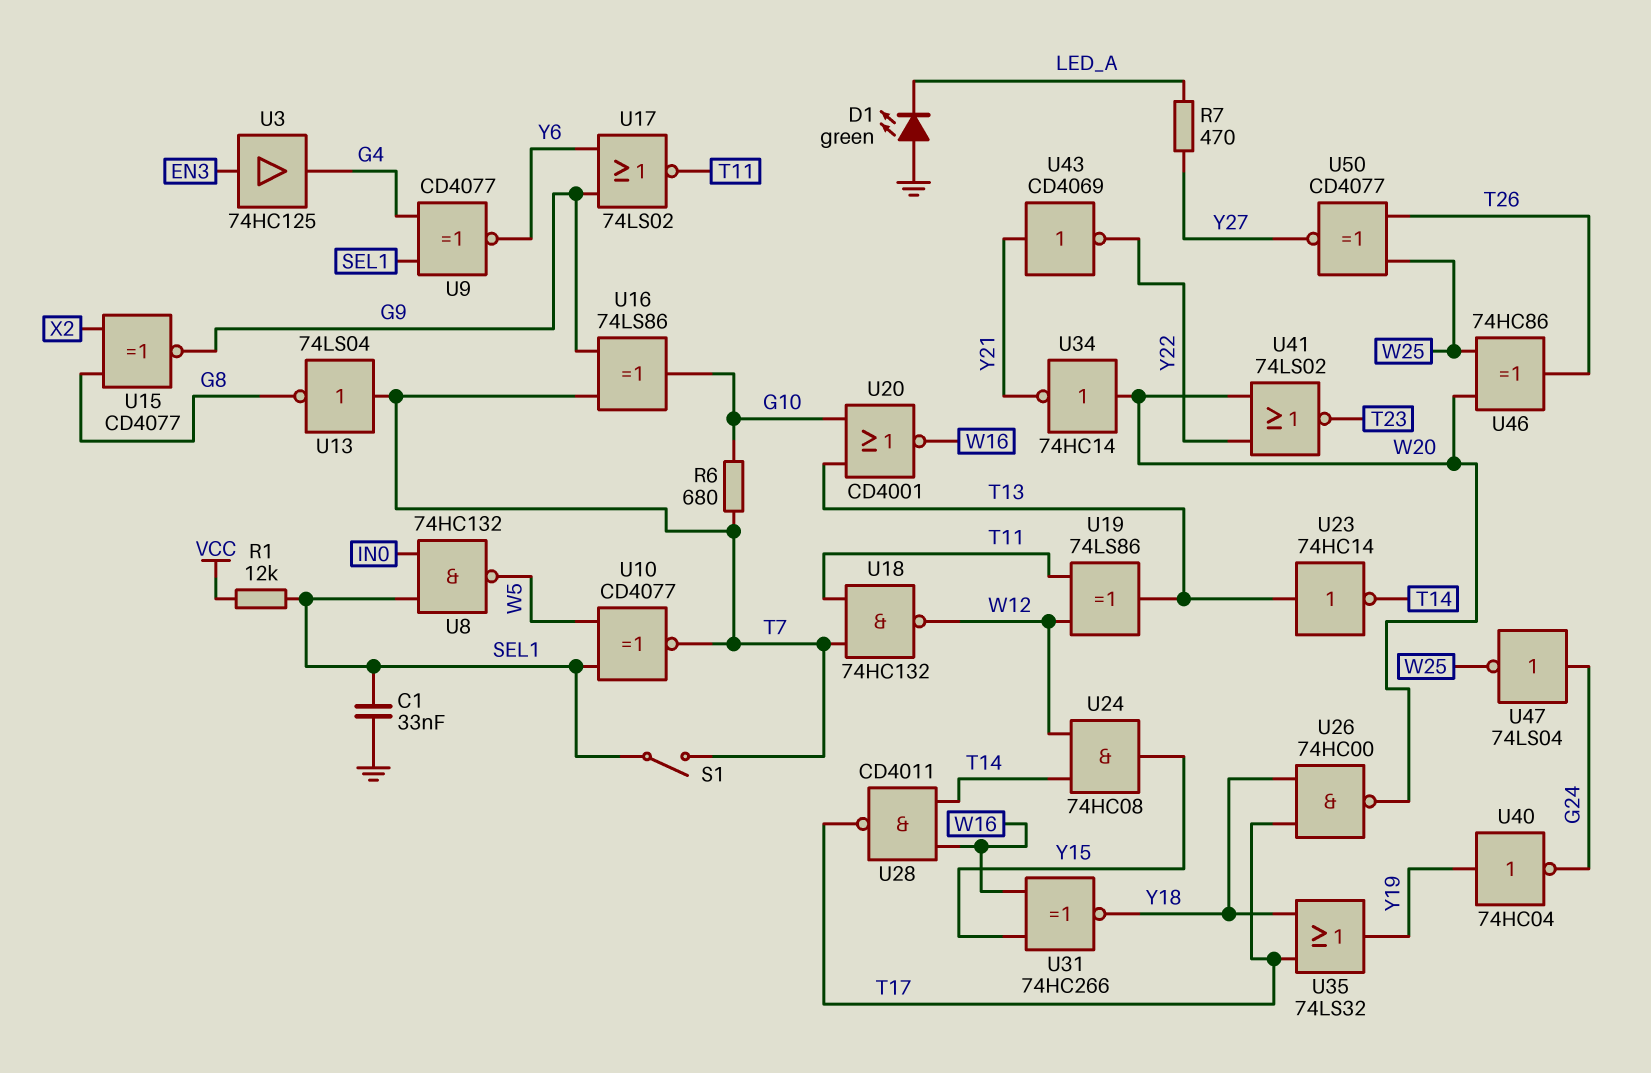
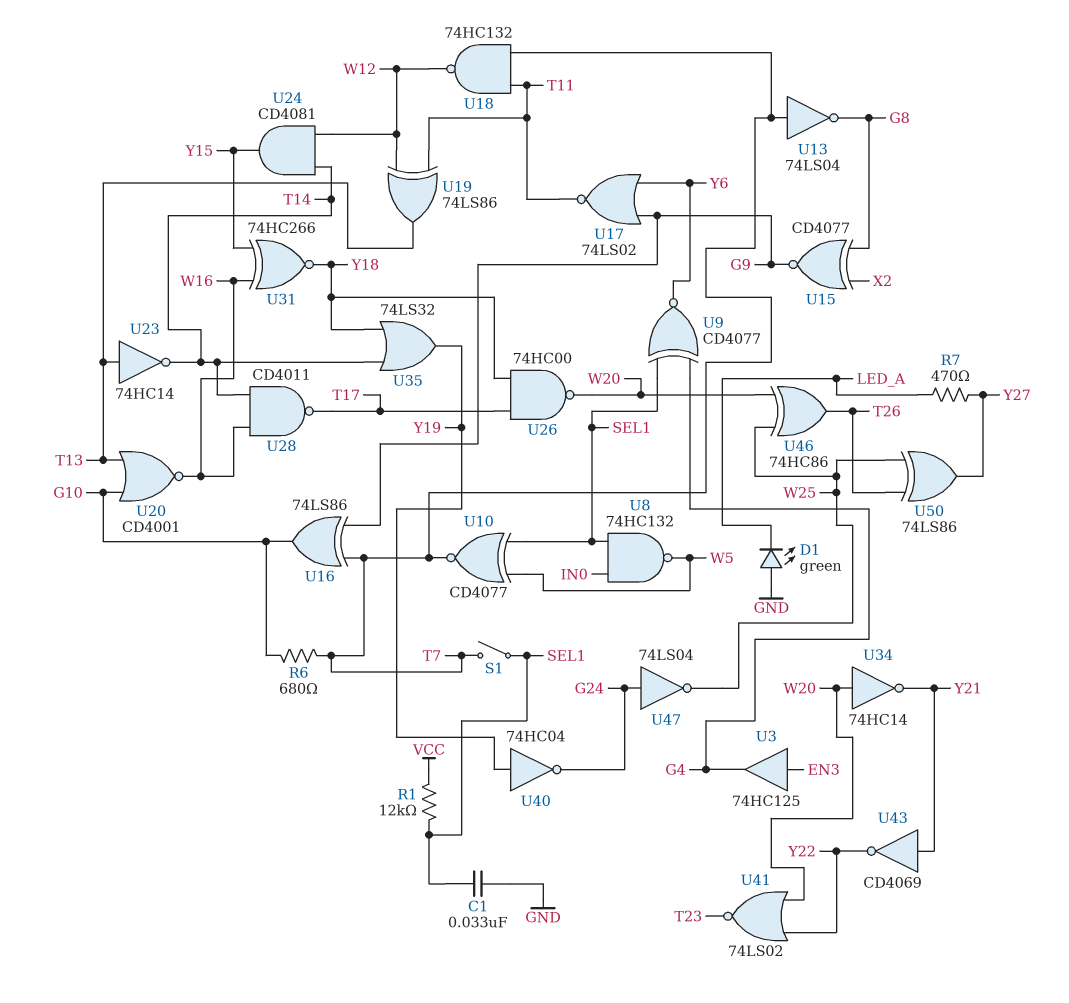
U24: AND 74HC08 (in T14, in W12, out Y15) -> AND CD4081 (in T14, in W12, out Y15)
U35: OR 74LS32 (in T17, in Y18, out Y19) -> OR 74LS32 (in T14, in Y18, out Y19)
U50: XNOR CD4077 (in T26, in W25, out Y27) -> XOR 74LS86 (in T26, in W25, out Y27)

